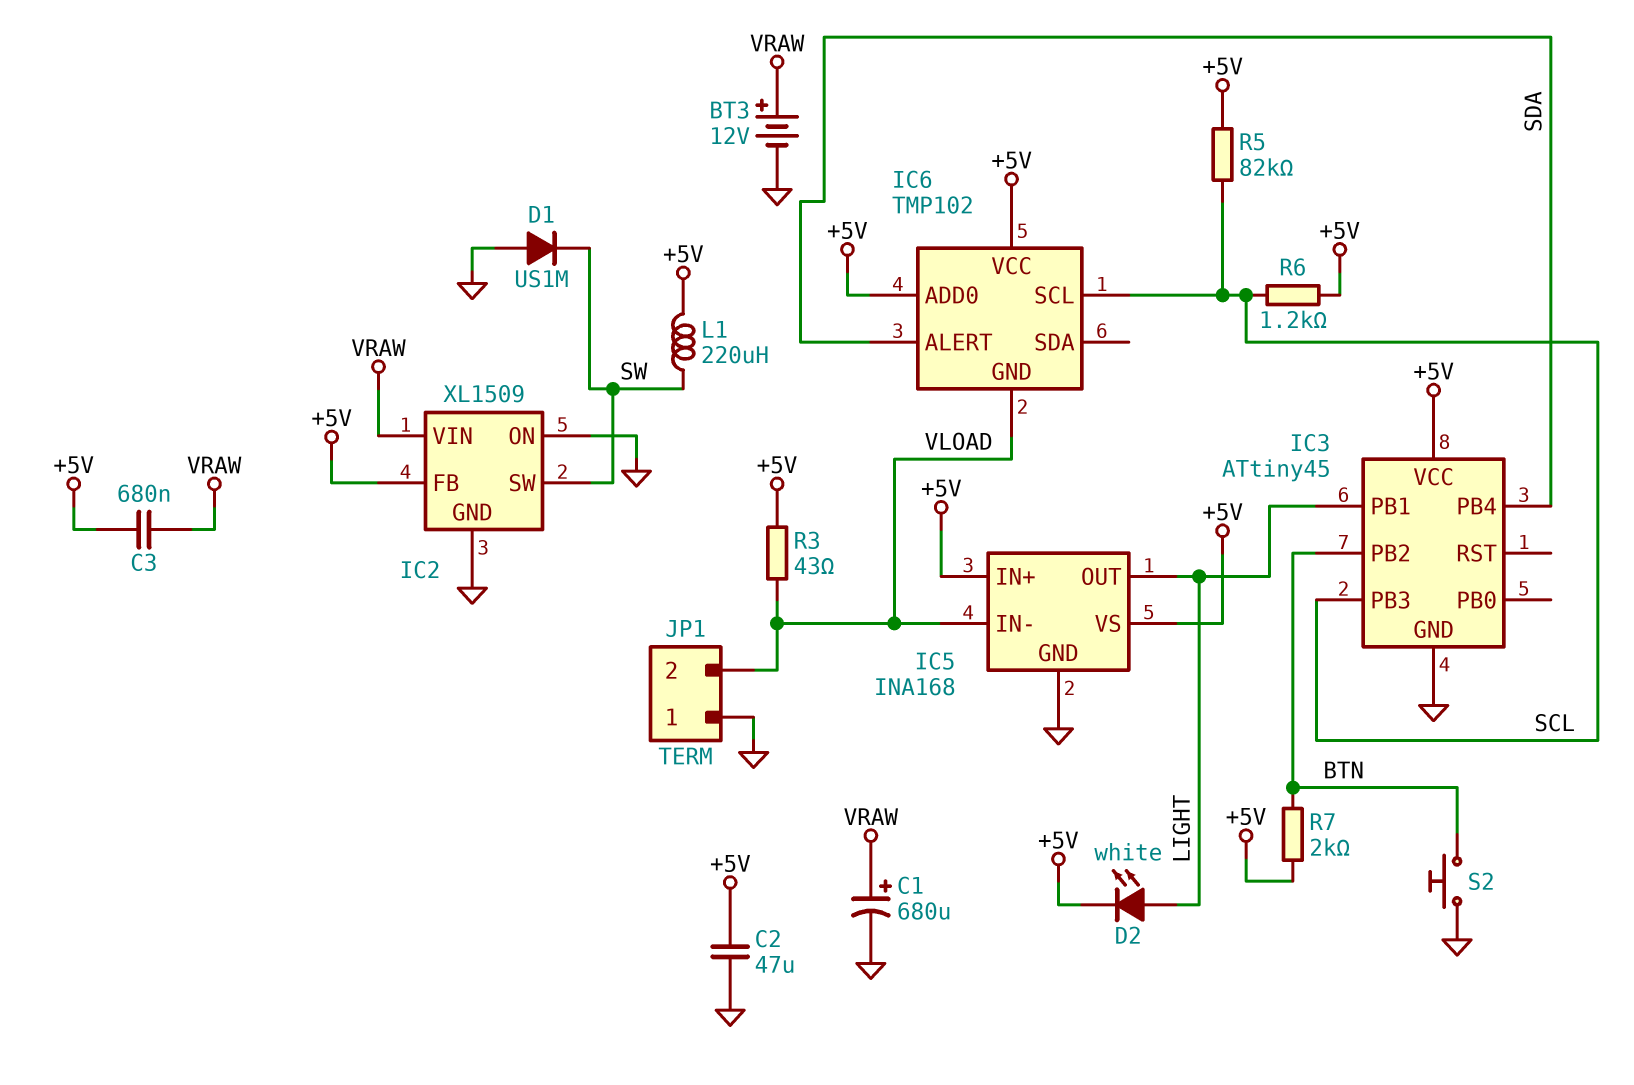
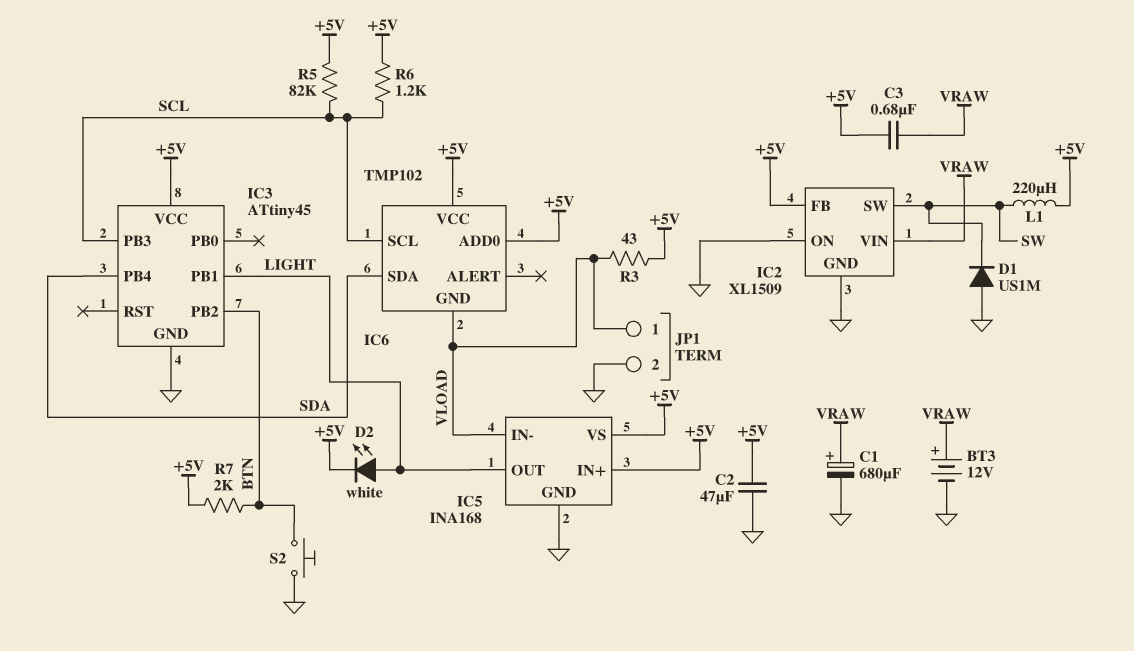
IC6 pin ALERT: SDA -> none
IC6 pin SDA: none -> SDA
JP1 pin 1: GND -> VLOAD
JP1 pin 2: VLOAD -> GND

